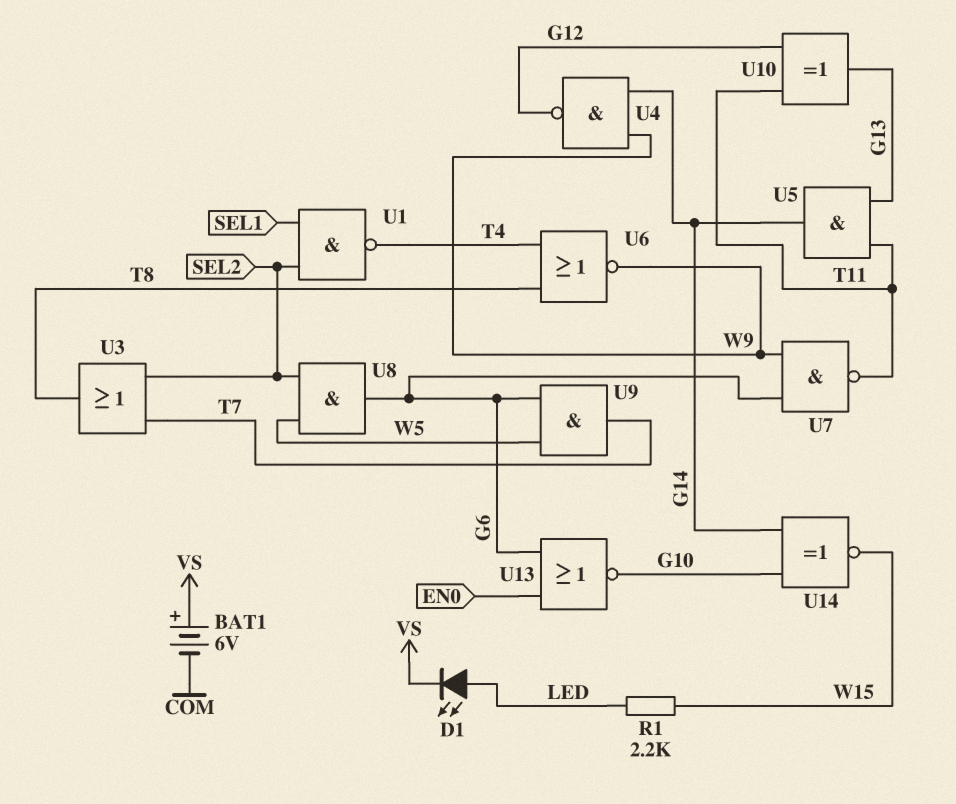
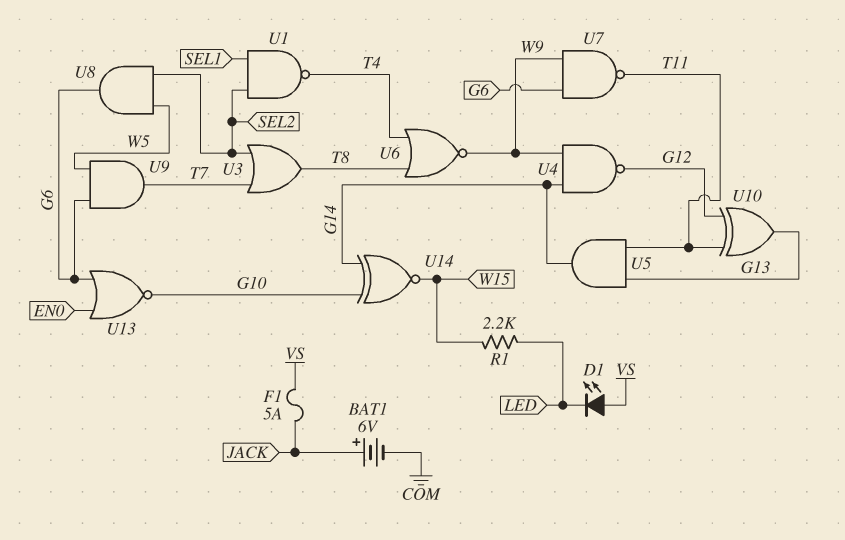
BAT1: 6V (plus VS, minus COM) -> 6V (plus JACK, minus COM)
D1: LED (A LED, K VS) -> LED (A VS, K LED)
F1: none -> 5A (JACK, VS)

